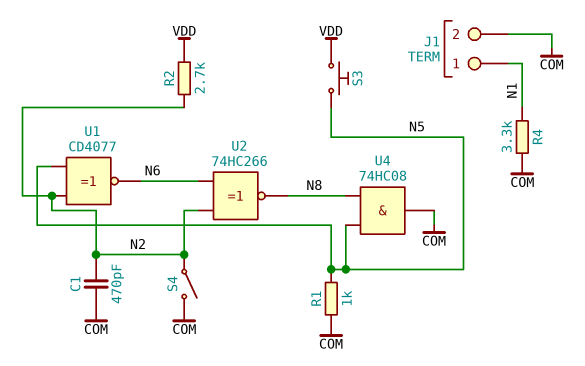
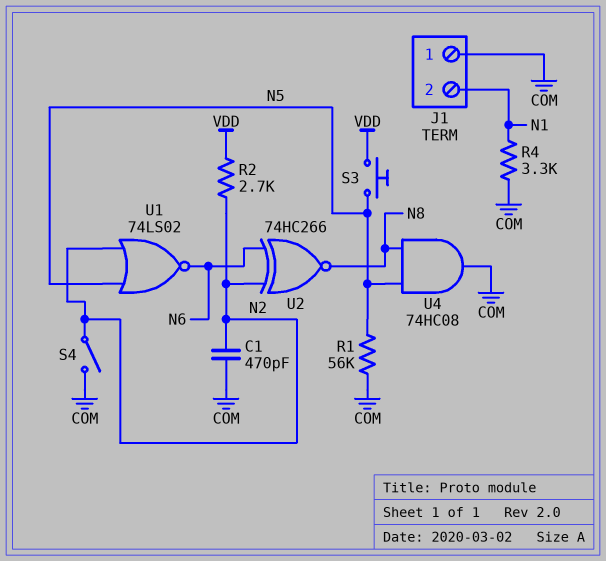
J1 pin 1: N1 -> COM
J1 pin 2: COM -> N1
R1: 1k (COM, N5) -> 56k (COM, N5)
U1: XNOR CD4077 (in N2, in N5, out N6) -> NOR 74LS02 (in N2, in N5, out N6)

